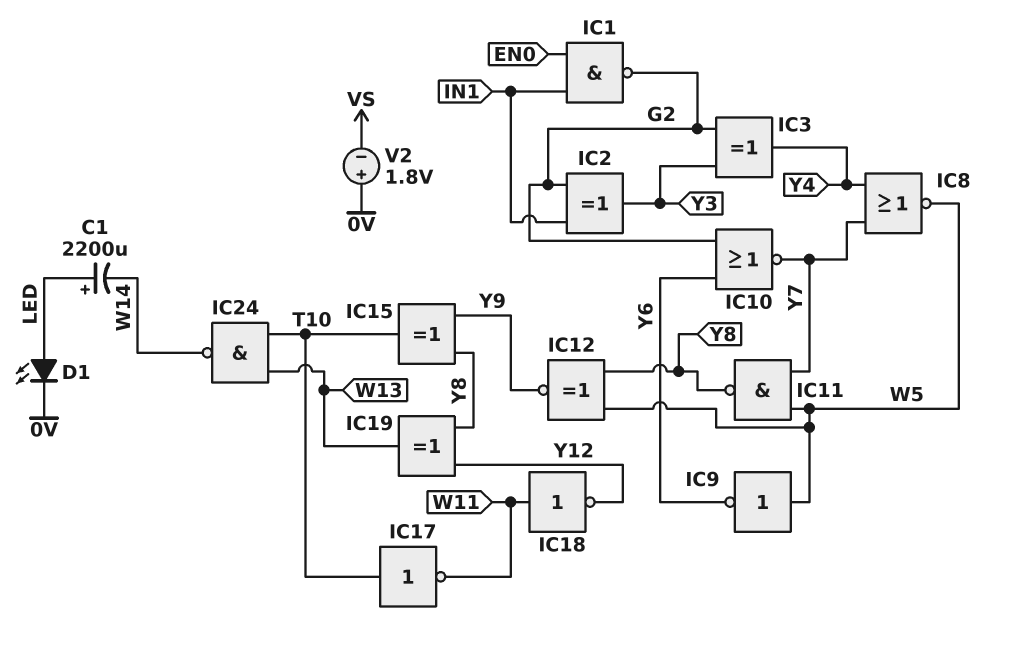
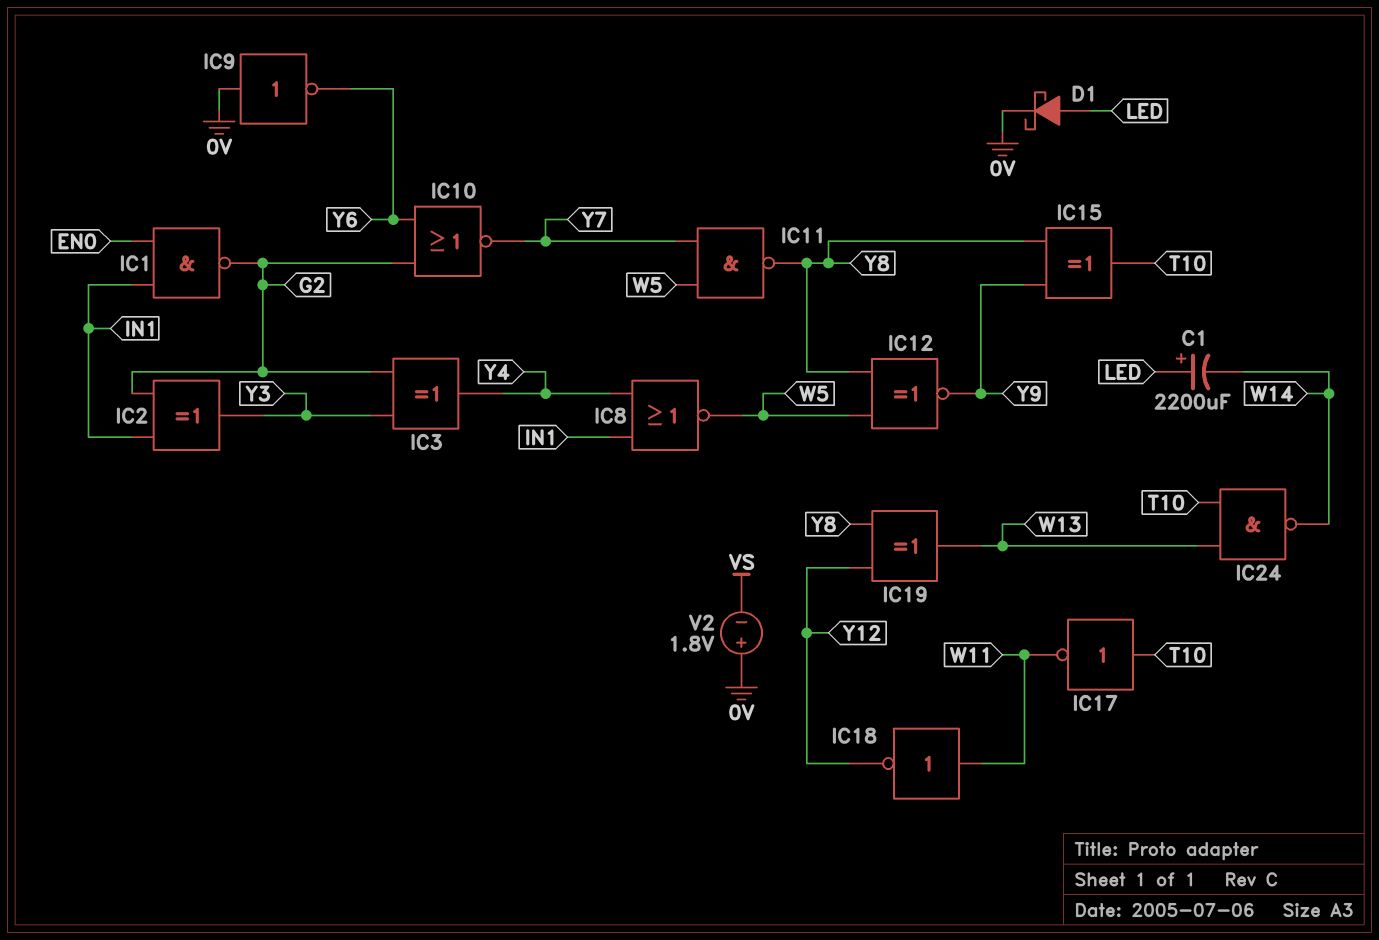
D1: LED (A LED, K 0V) -> schottky (A LED, K 0V)
IC8: NOR (in Y4, in Y7, out W5) -> NOR (in IN1, in Y4, out W5)
IC9: NOT (in W5, out Y6) -> NOT (in 0V, out Y6)

